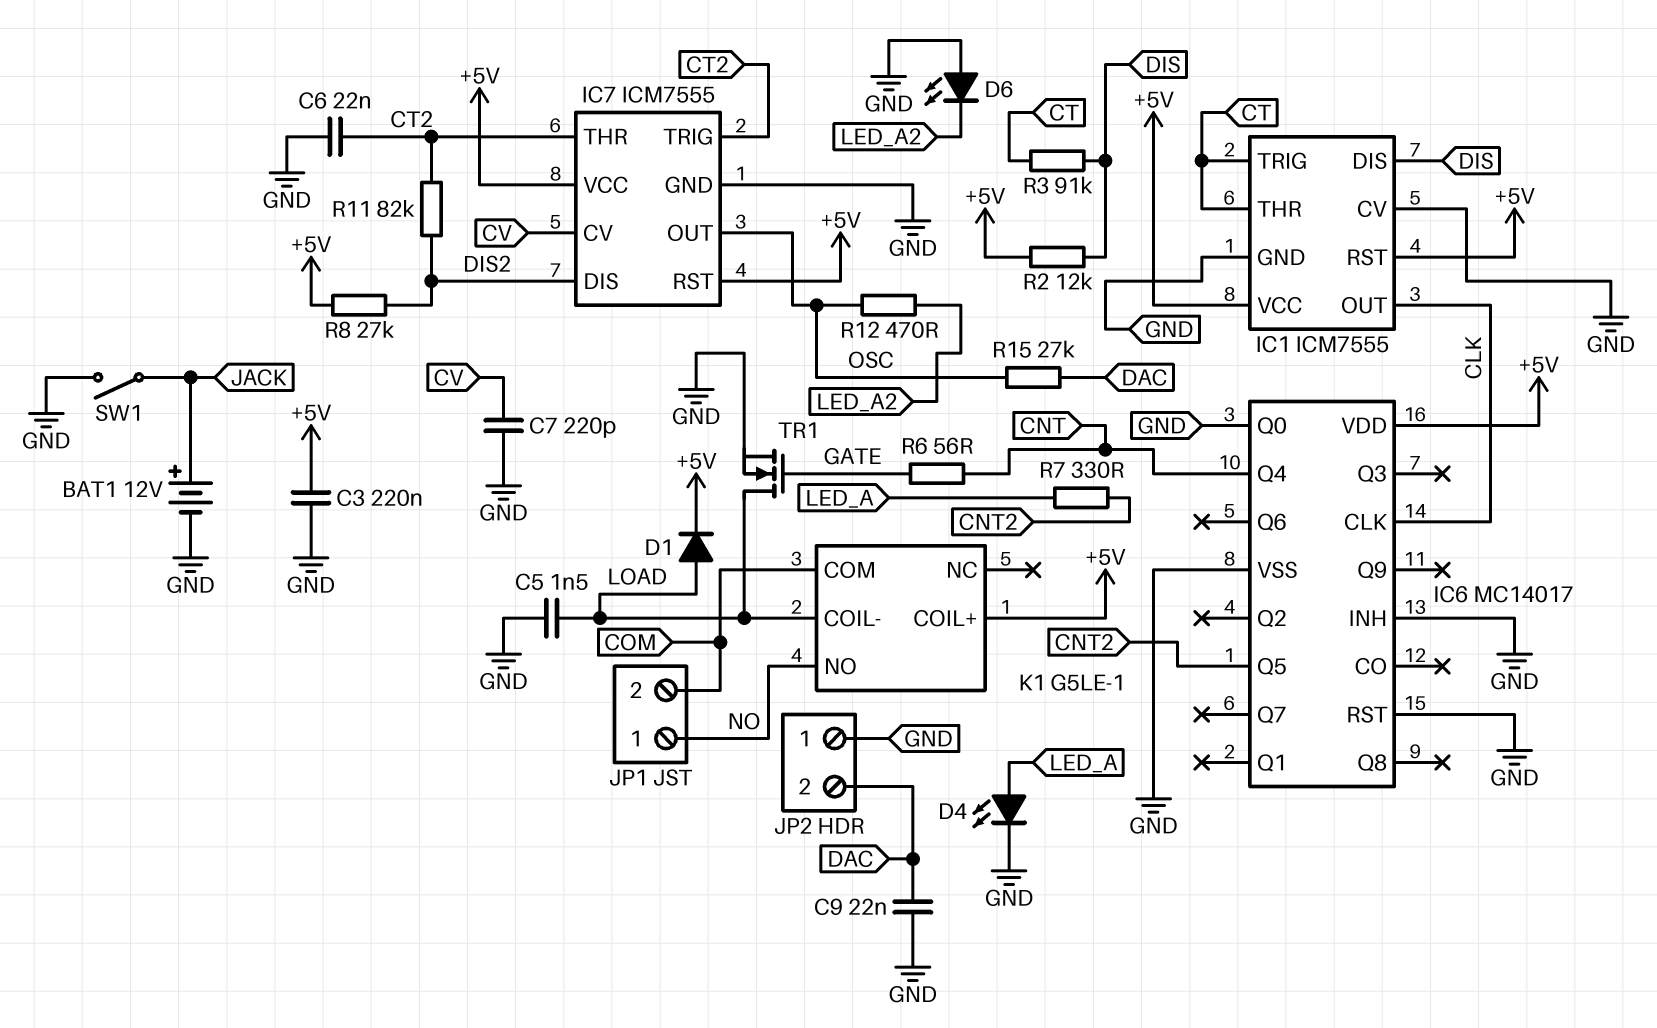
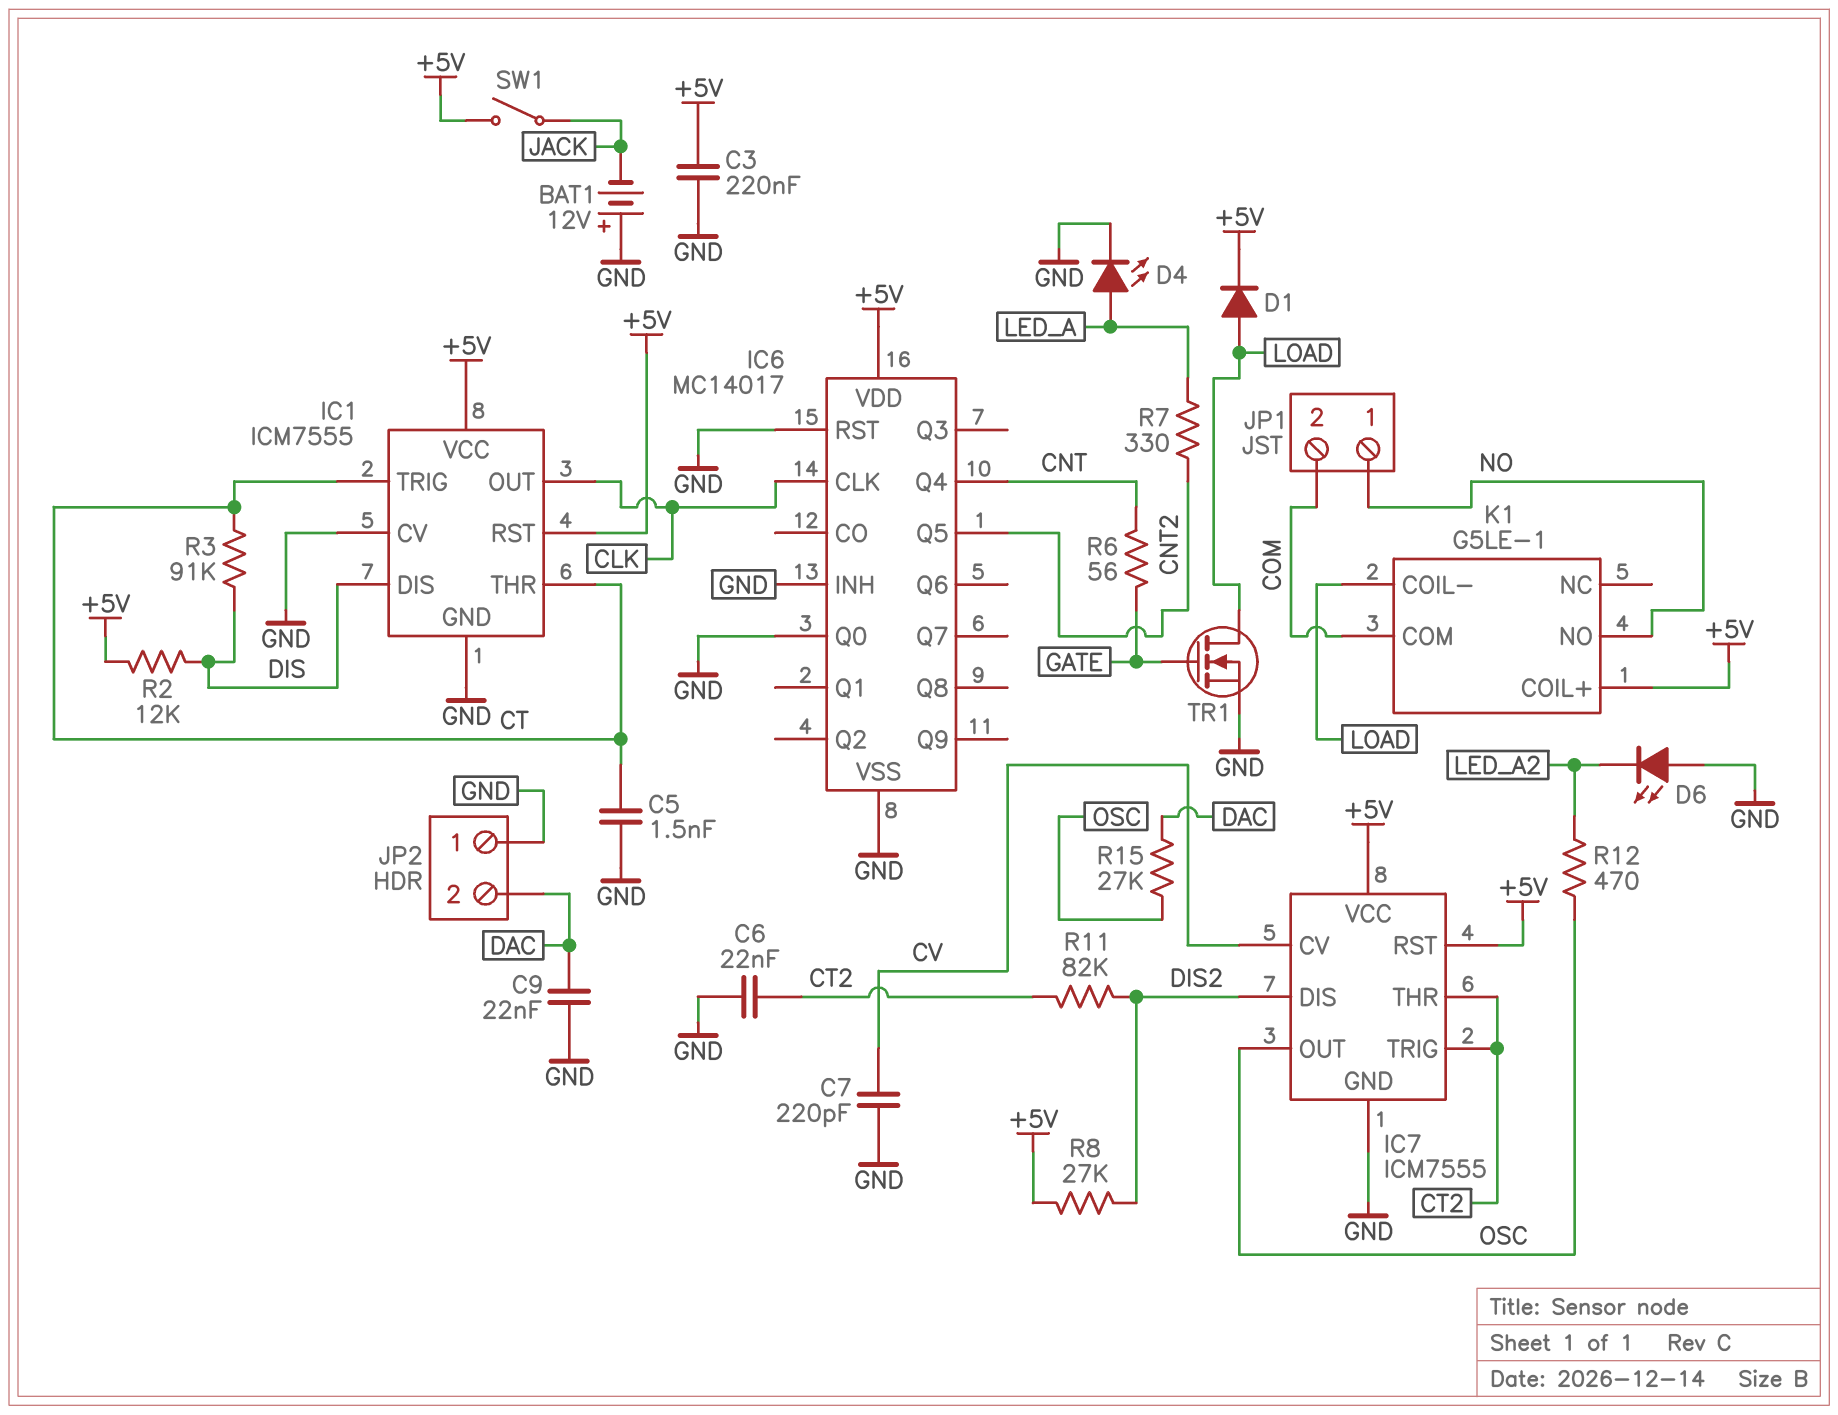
BAT1: 12V (plus JACK, minus GND) -> 12V (plus GND, minus JACK)
C5: 1.5nF (GND, LOAD) -> 1.5nF (CT, GND)
SW1: switch (GND, JACK) -> switch (+5V, JACK)

